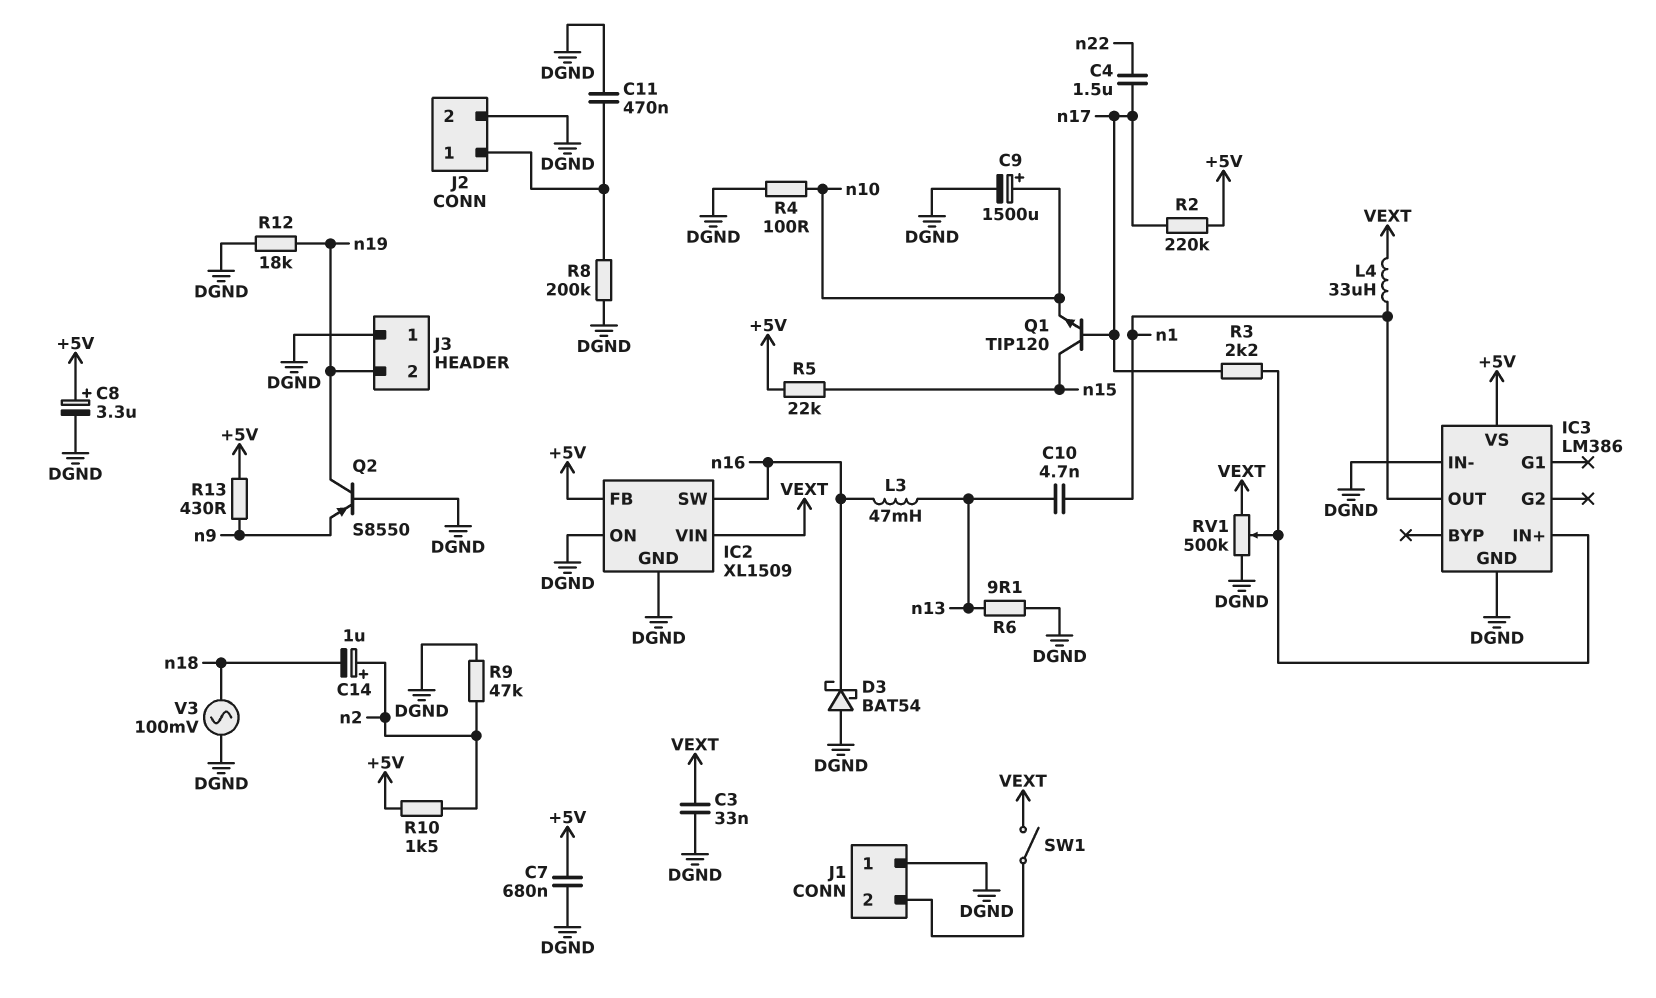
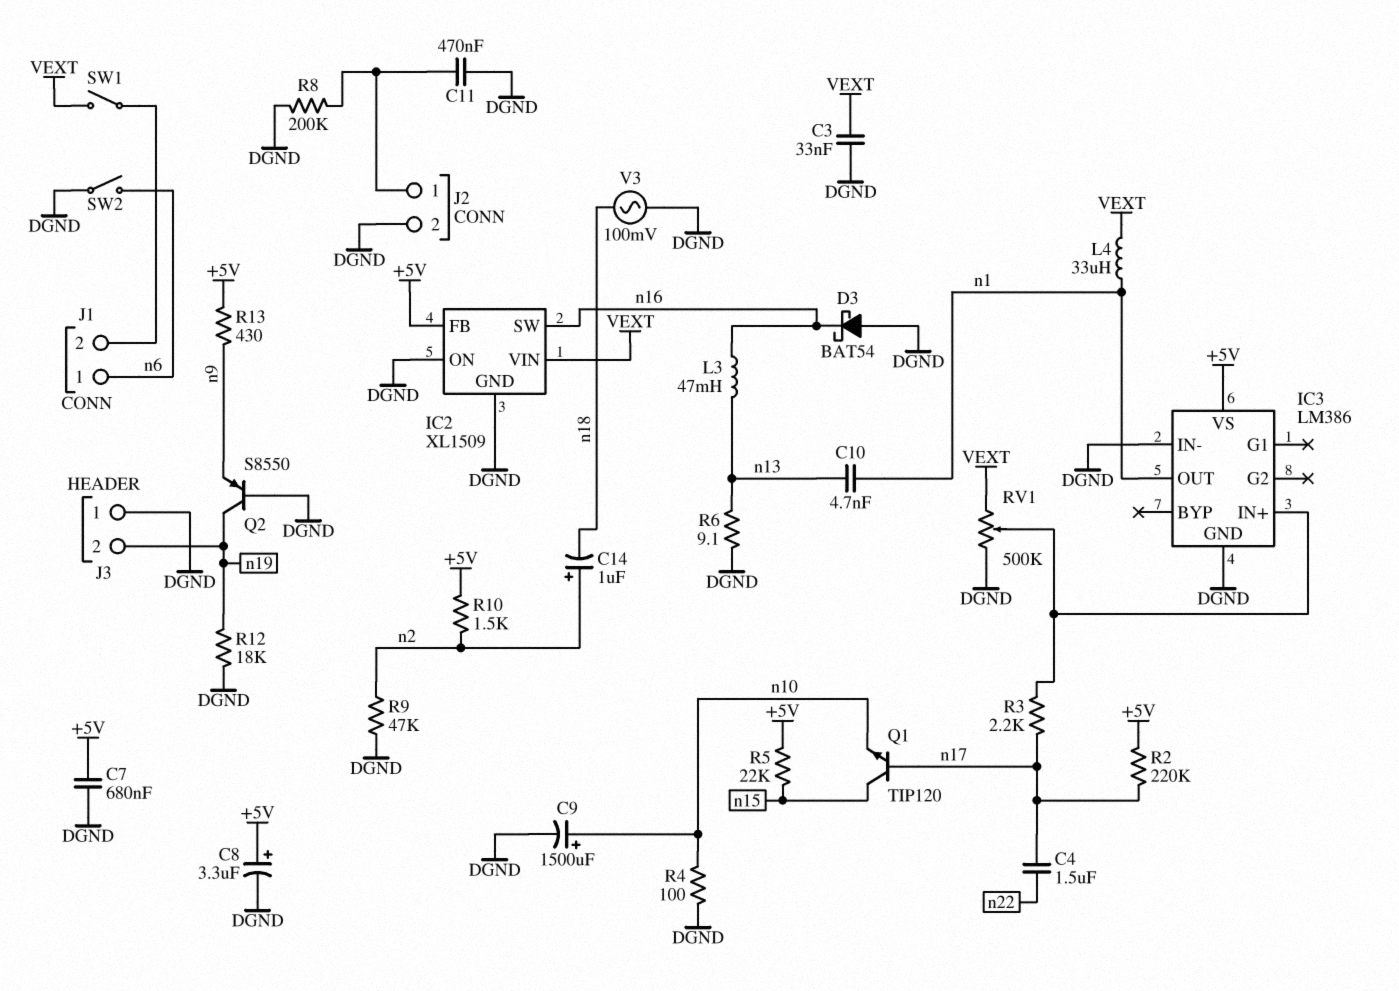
J1 pin 1: DGND -> n6
SW2: none -> switch (DGND, n6)

